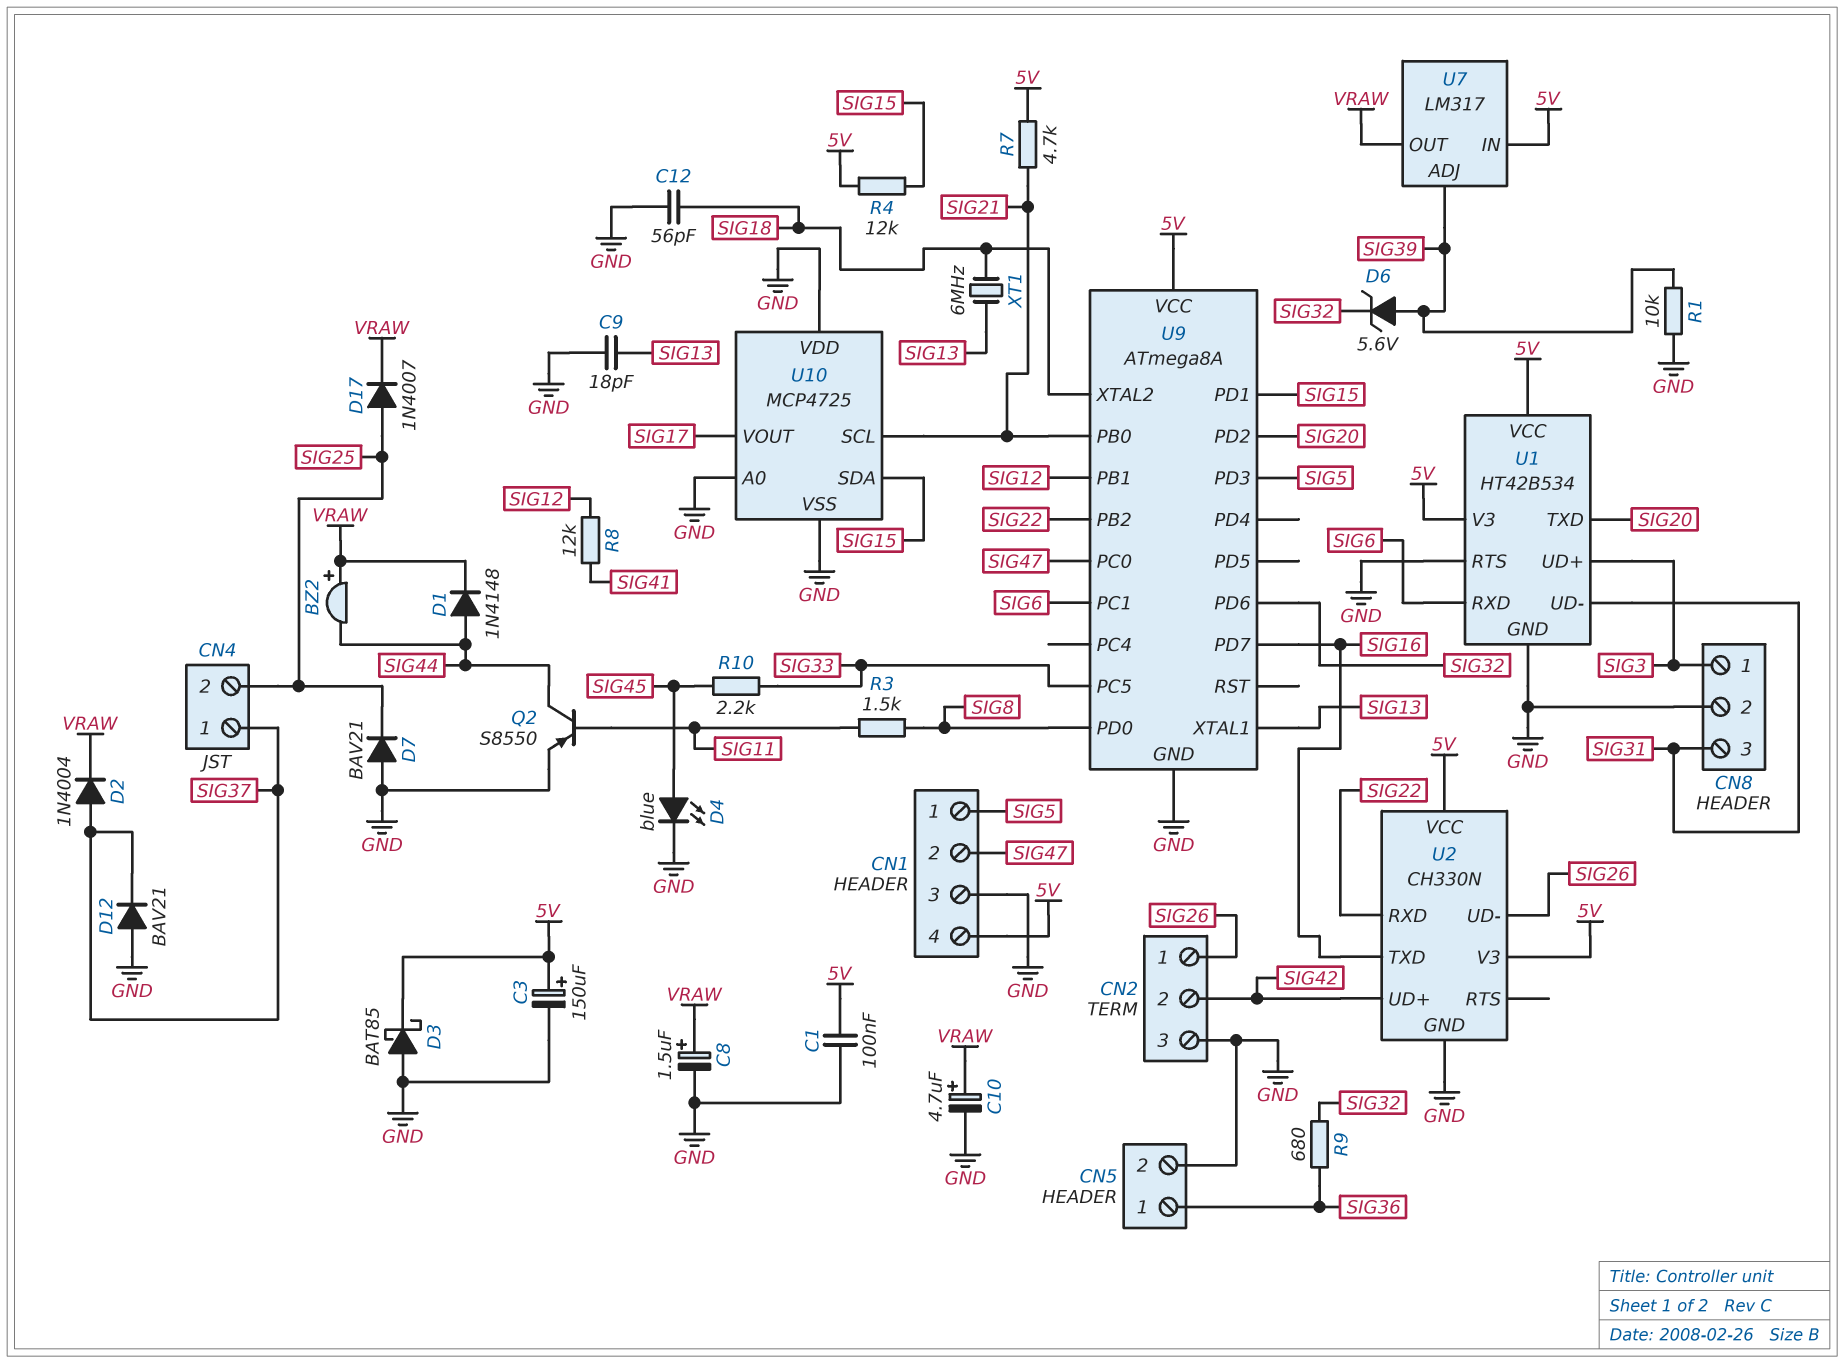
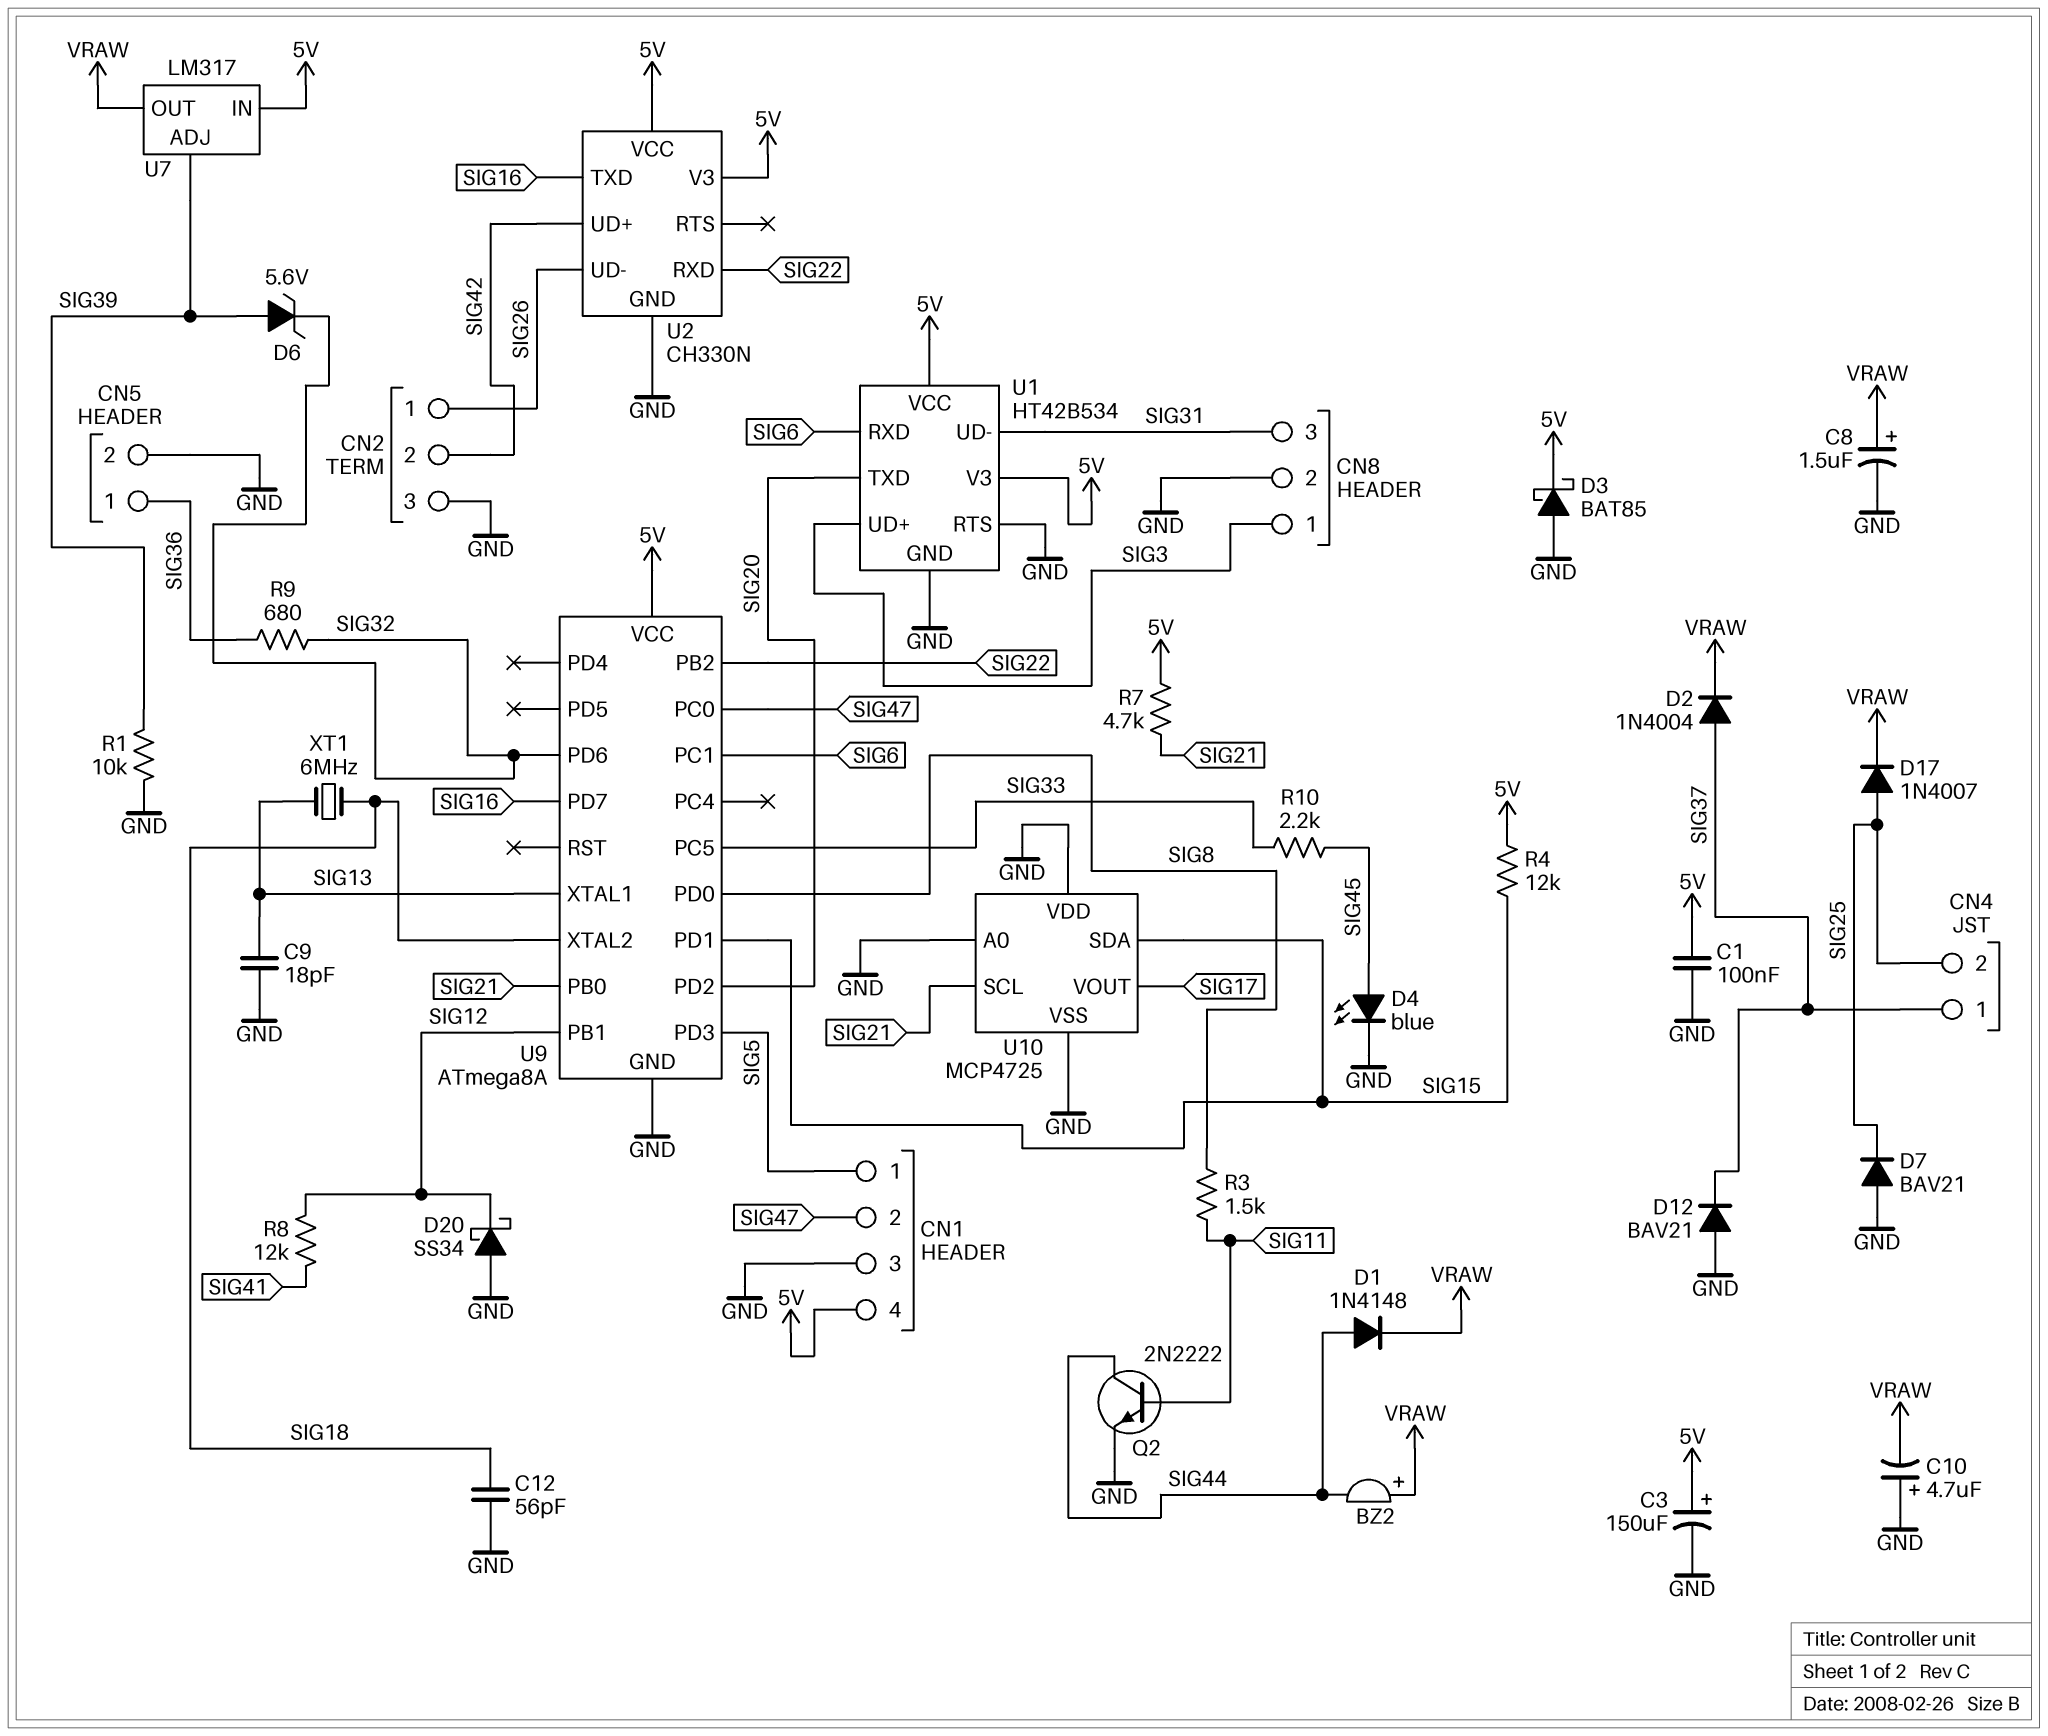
C10: 4.7uF (plus VRAW, minus GND) -> 4.7uF (plus GND, minus VRAW)
D20: none -> schottky SS34 (A GND, K SIG12)
Q2: PNP S8550 (B SIG11, C SIG44, E GND) -> NPN 2N2222 (B SIG11, C SIG44, E GND)

